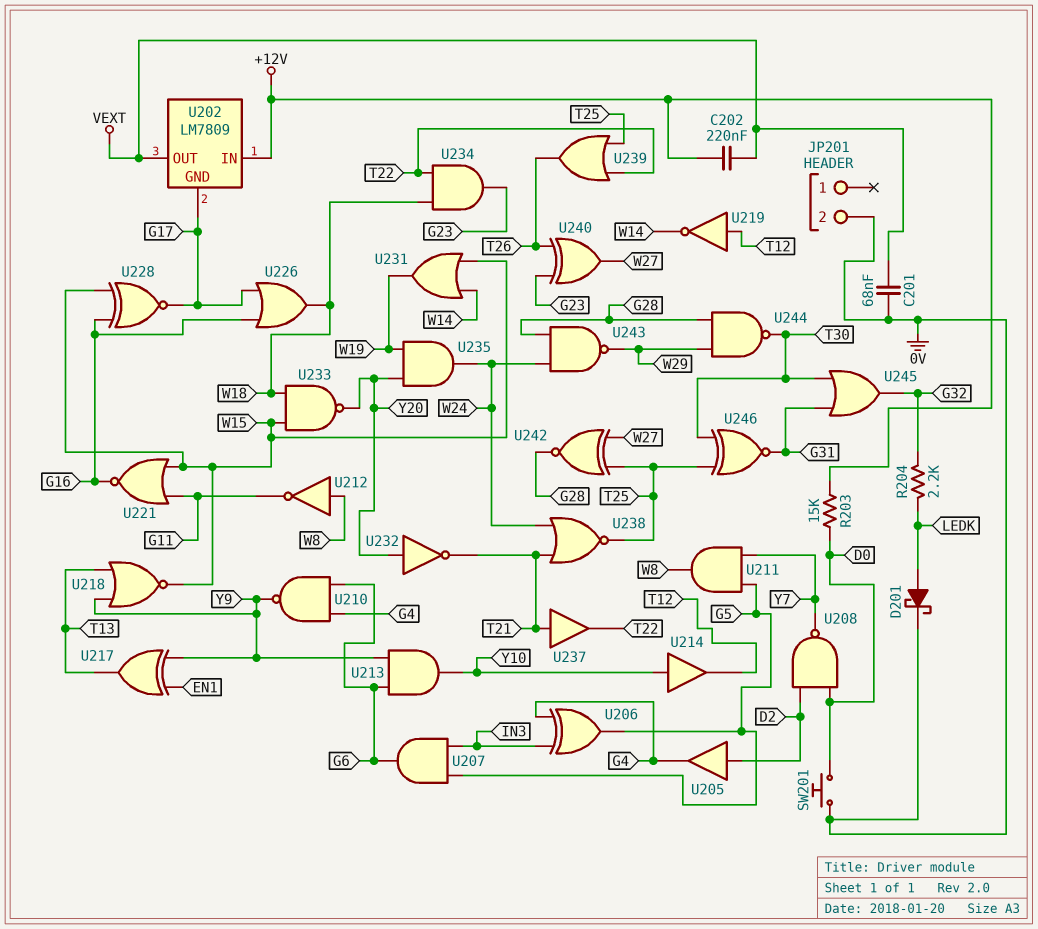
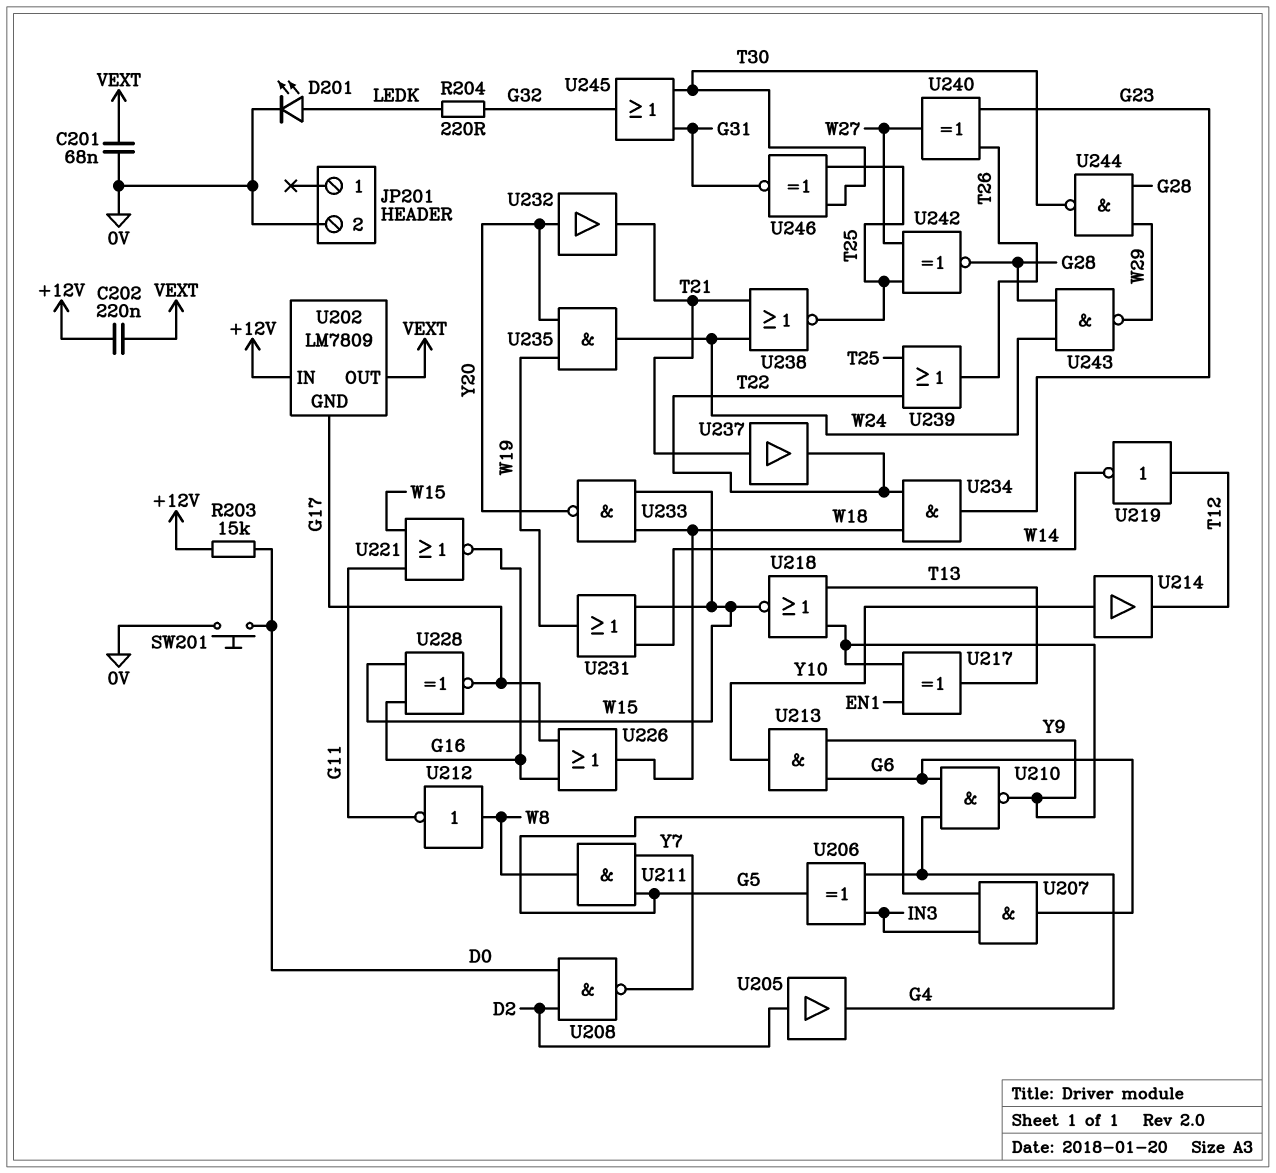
D201: schottky (A LEDK, K 0V) -> LED (A LEDK, K 0V)
R204: 2.2k (G32, LEDK) -> 220 (G32, LEDK)
U232: NOT (in Y20, out T21) -> buffer (in Y20, out T21)

